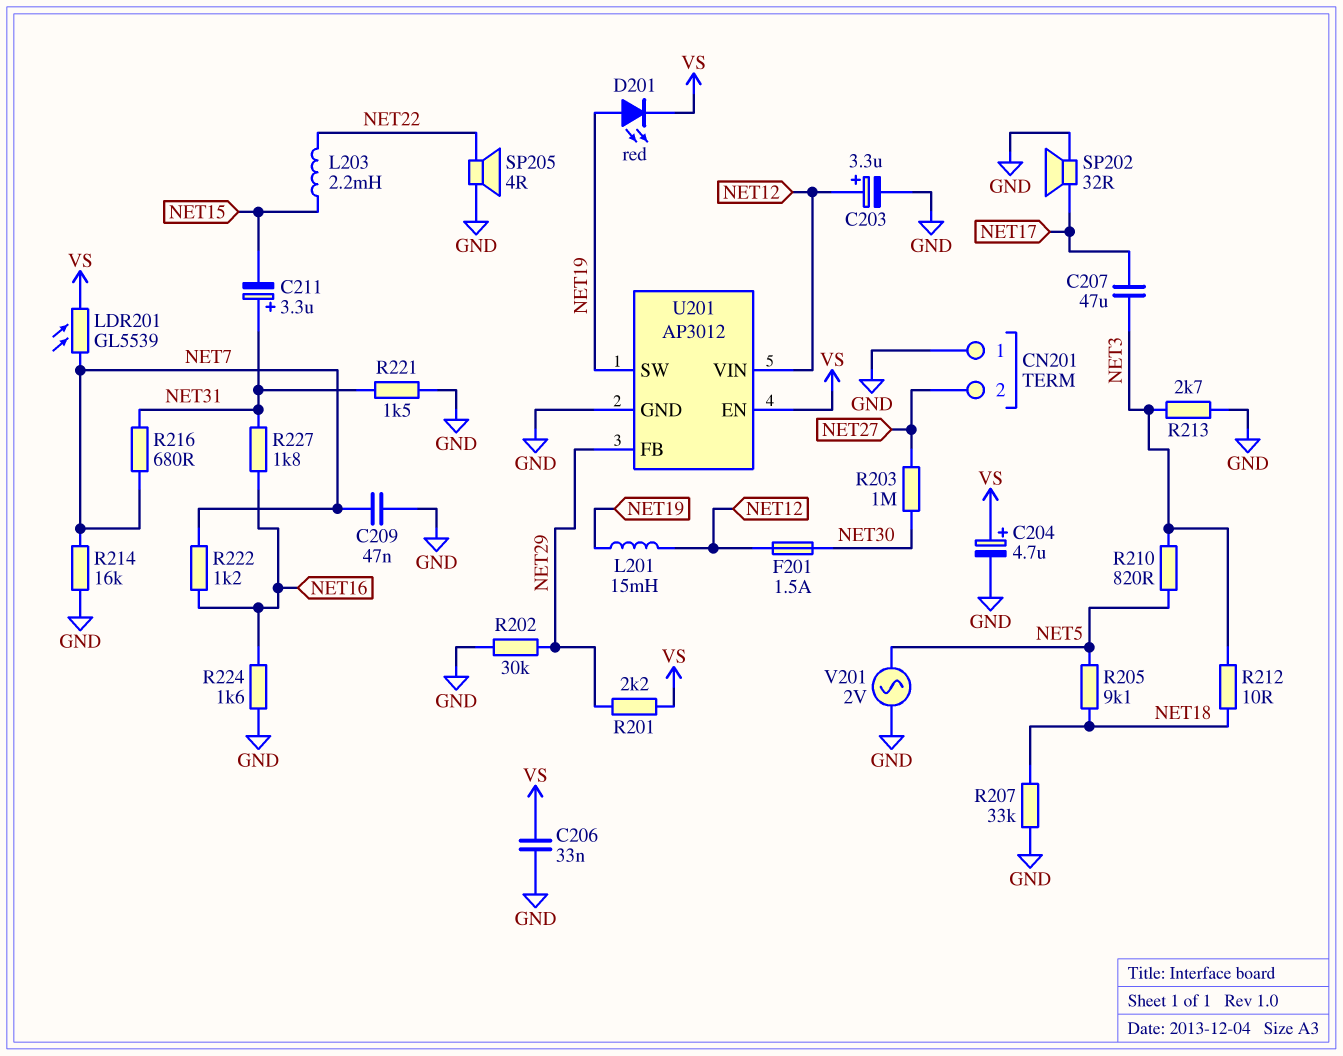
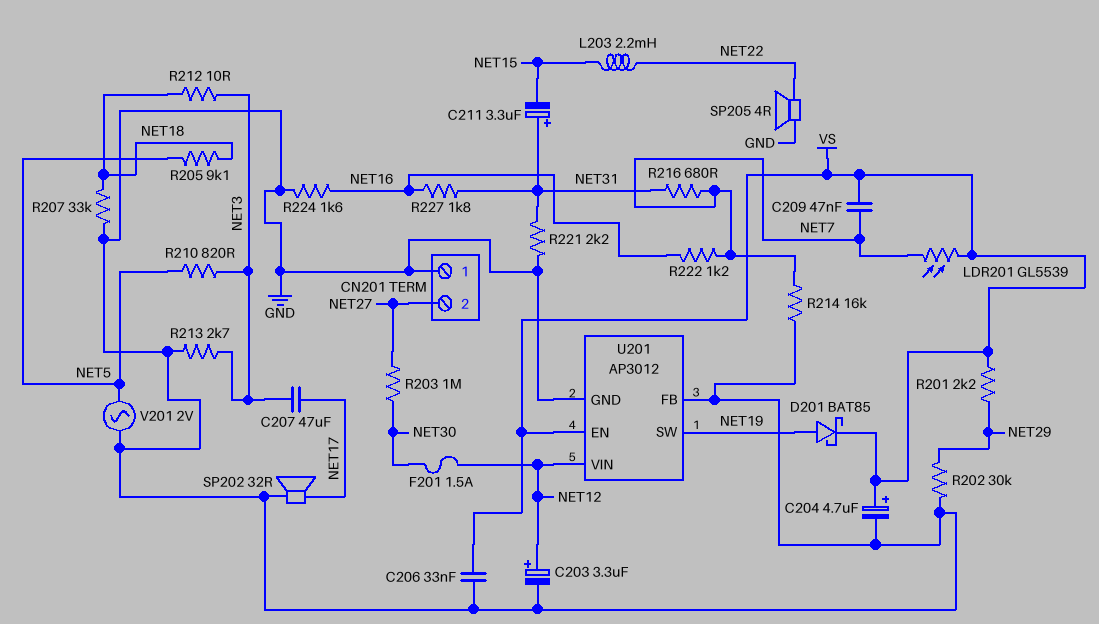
C209: 47nF (GND, NET7) -> 47nF (NET7, VS)
D201: LED red (A NET19, K VS) -> schottky BAT85 (A NET19, K VS)
L201: 15mH (NET12, NET19) -> none
R221: 1.5k (GND, NET31) -> 2.2k (GND, NET31)
U201 pin FB: NET29 -> GND

